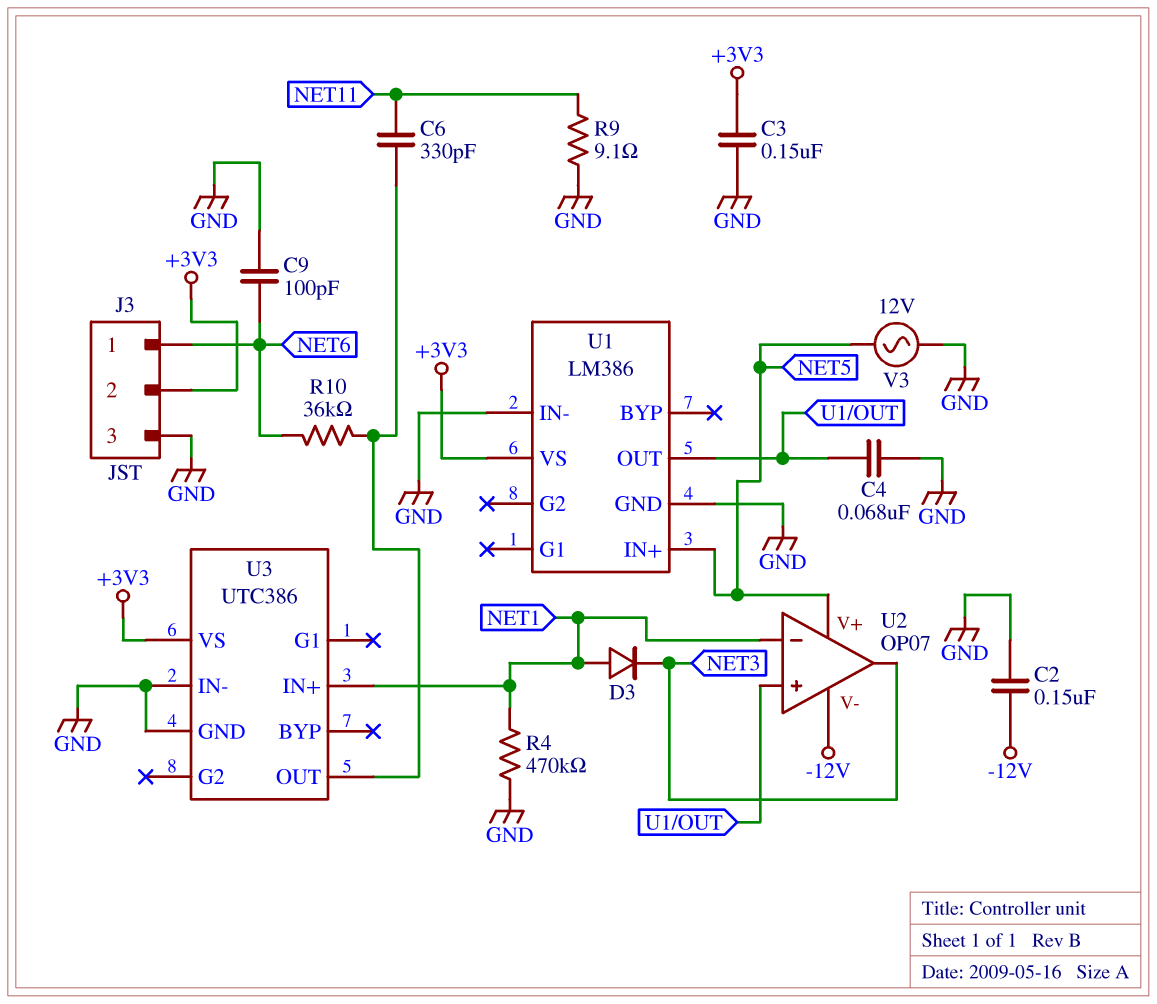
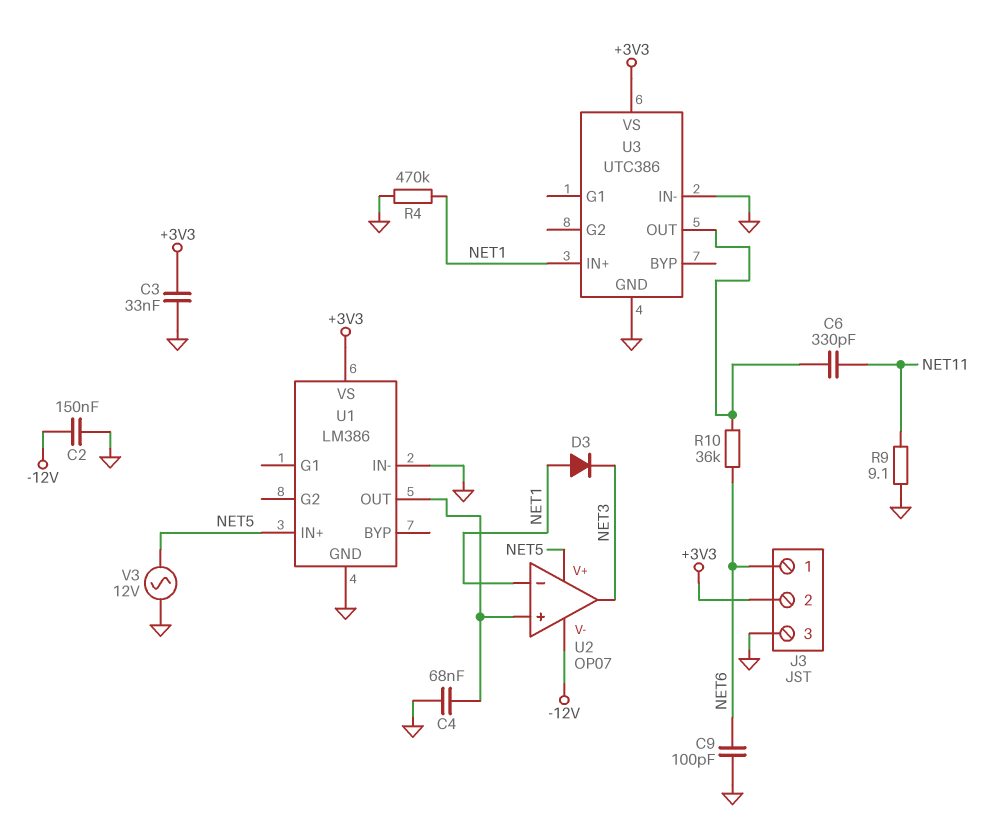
C3: 150nF (+3V3, GND) -> 33nF (+3V3, GND)

